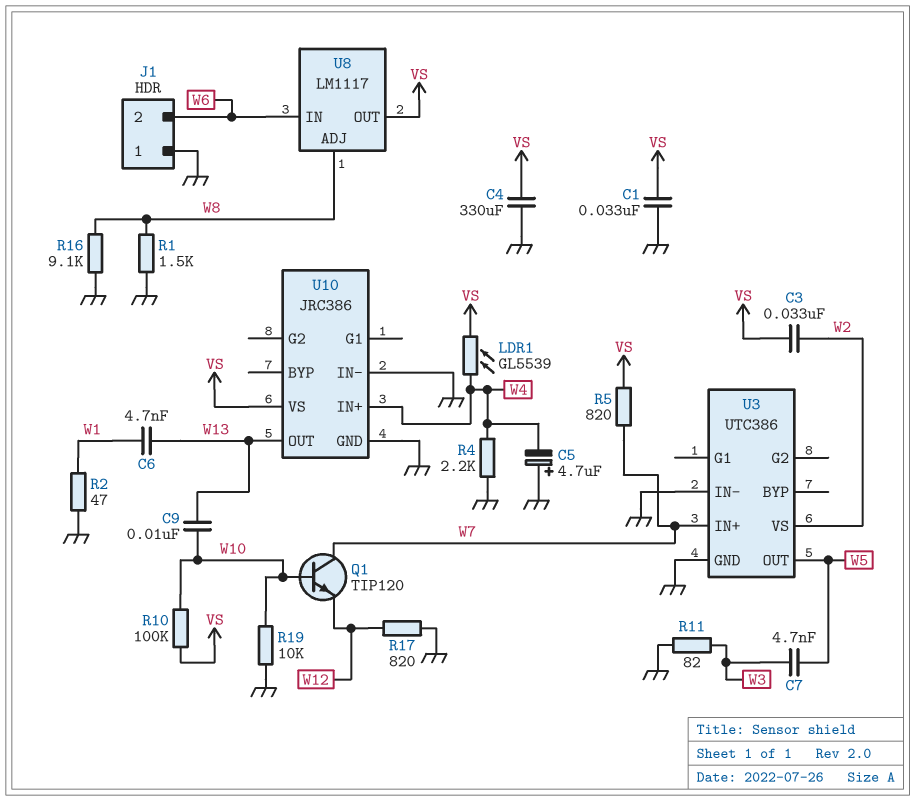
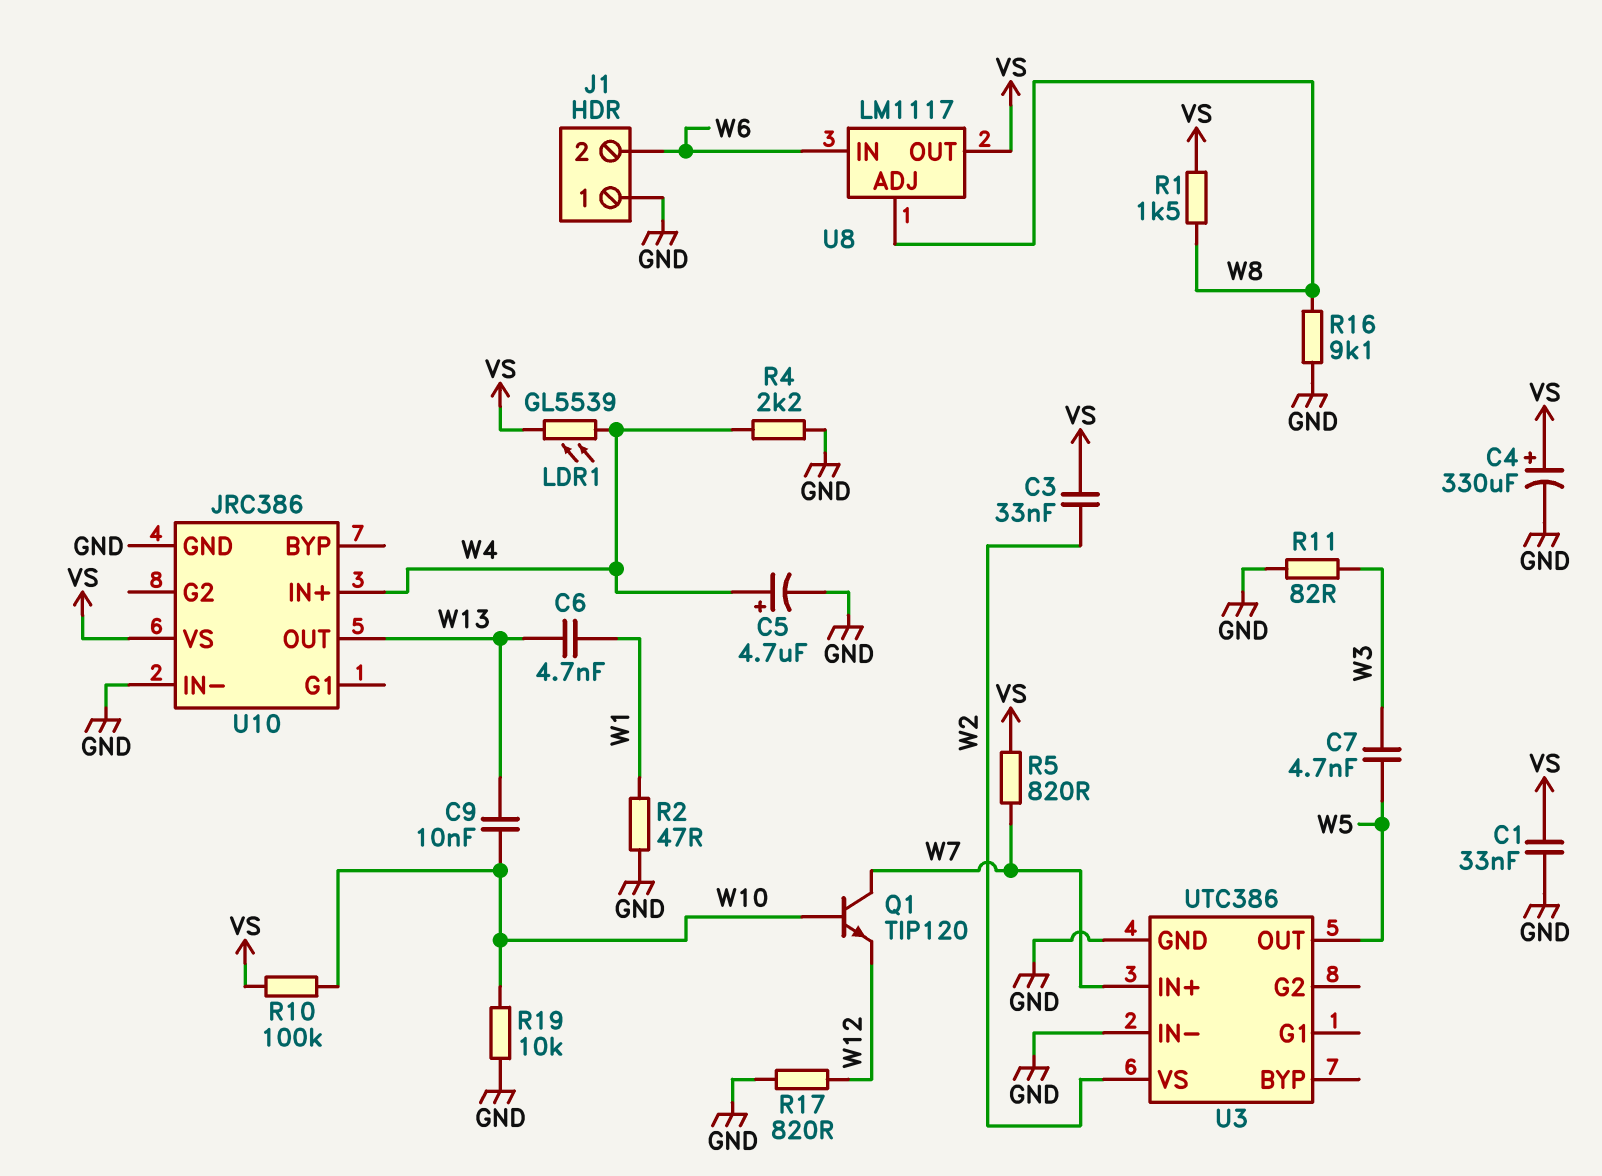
C4: 330uF (GND, VS) -> 330uF (plus VS, minus GND)
C5: 4.7uF (plus GND, minus W4) -> 4.7uF (plus W4, minus GND)
R1: 1.5k (GND, W8) -> 1.5k (VS, W8)

